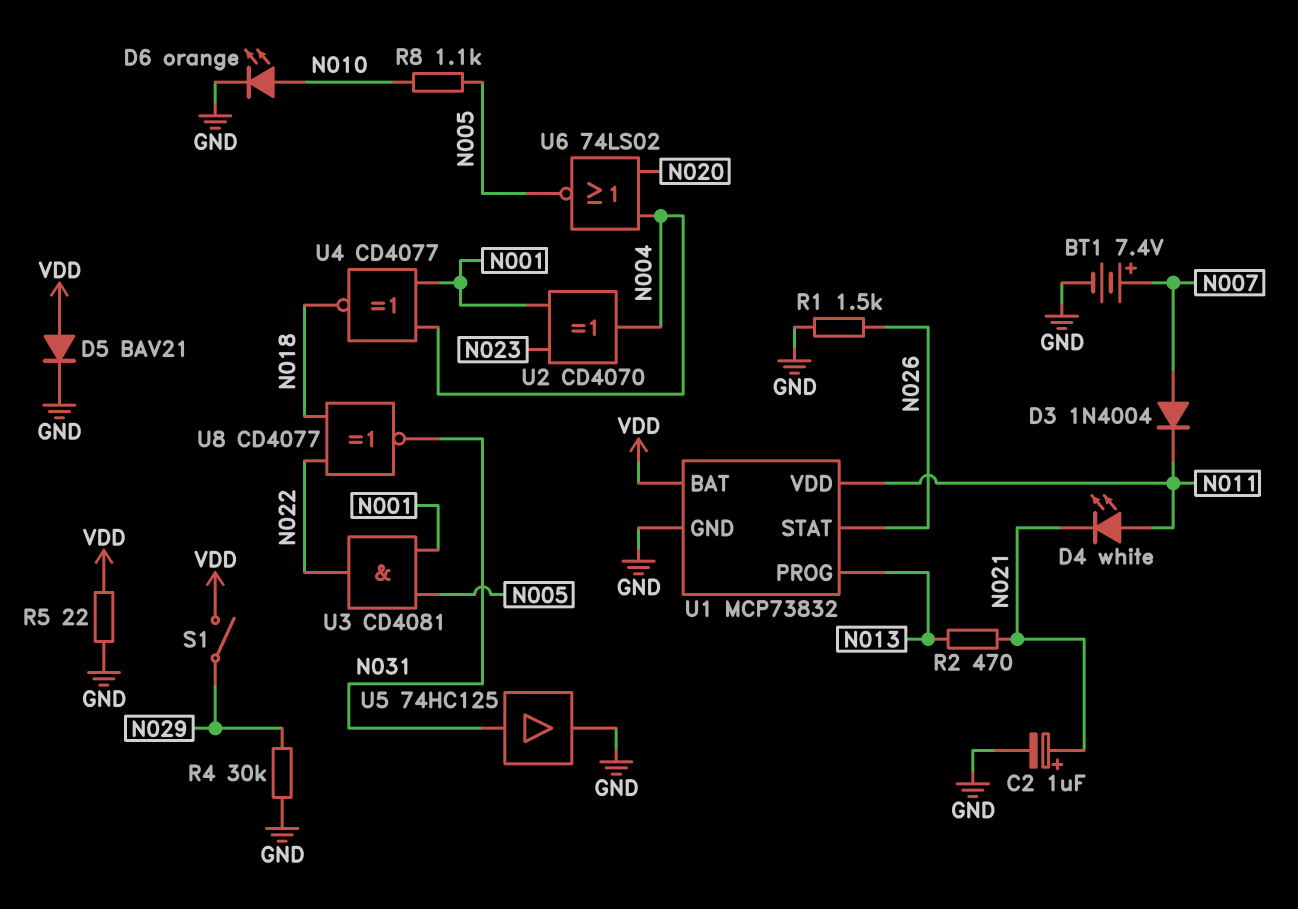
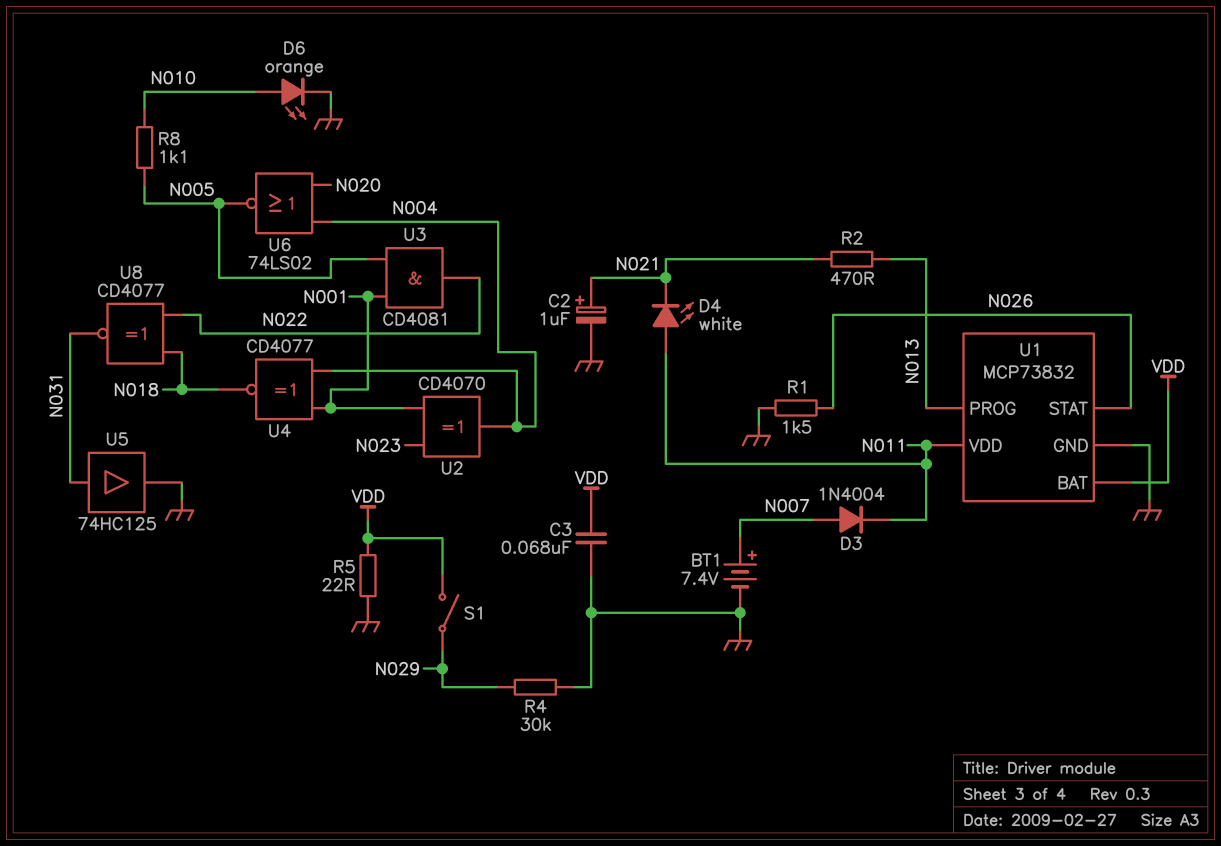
C3: none -> 68nF (GND, VDD)
D5: diode BAV21 (A VDD, K GND) -> none

